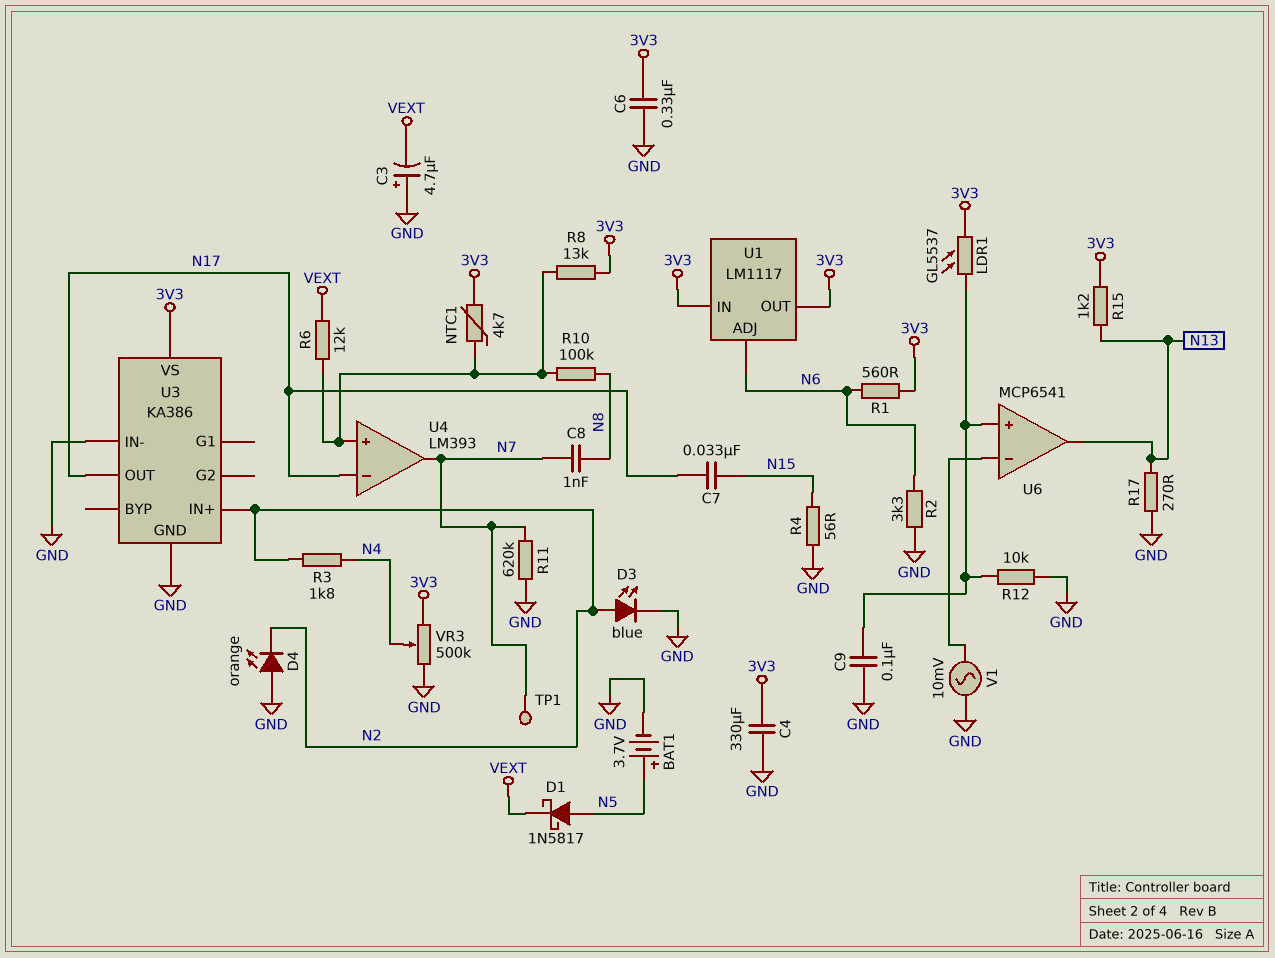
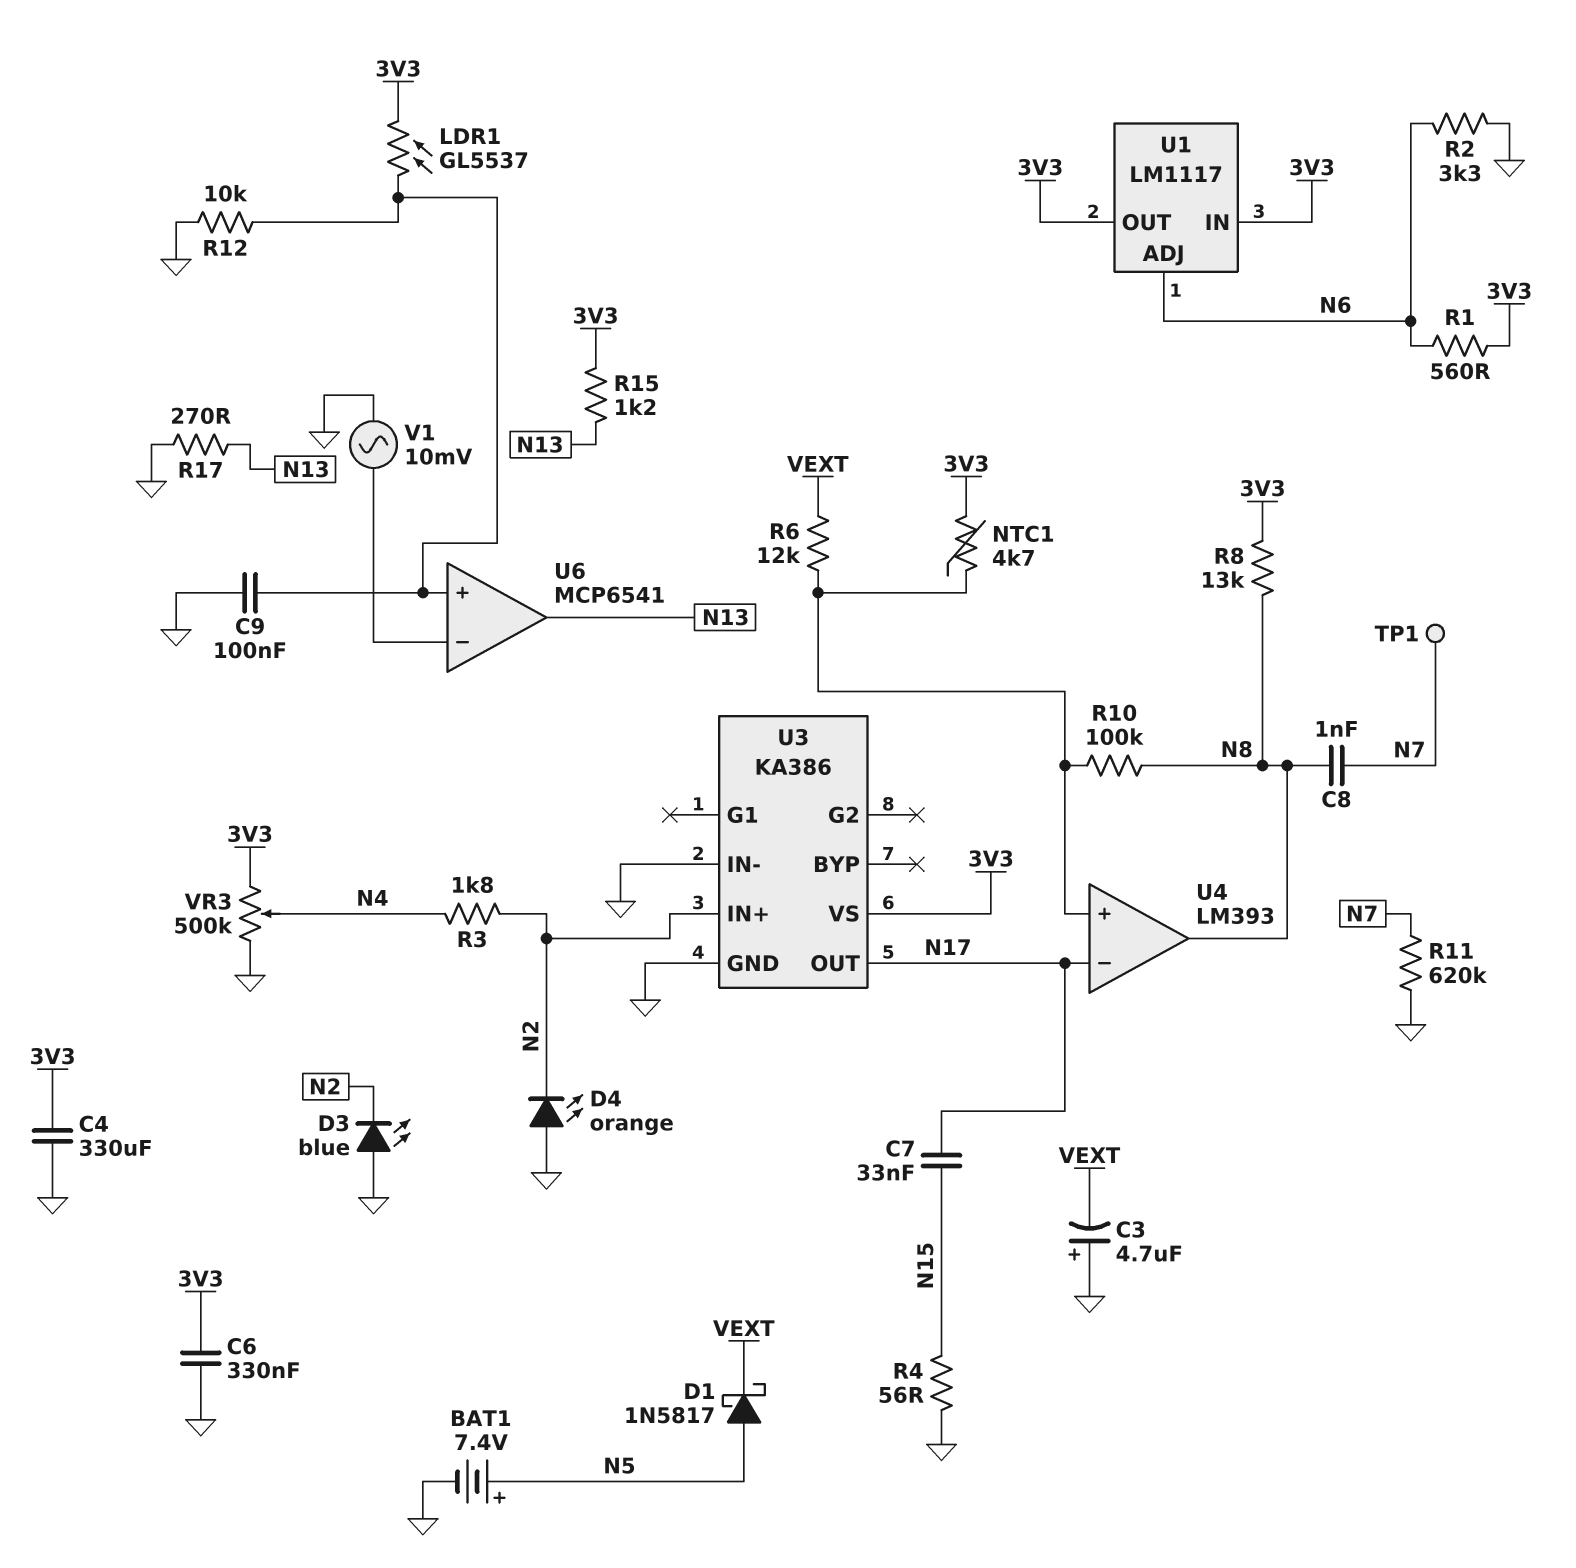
BAT1: 3.7V (plus N5, minus GND) -> 7.4V (plus N5, minus GND)
D3: LED blue (A N2, K GND) -> LED blue (A GND, K N2)
R8: 13k (3V3, U4/in+) -> 13k (3V3, N8)
U4 pin out: N7 -> N8

